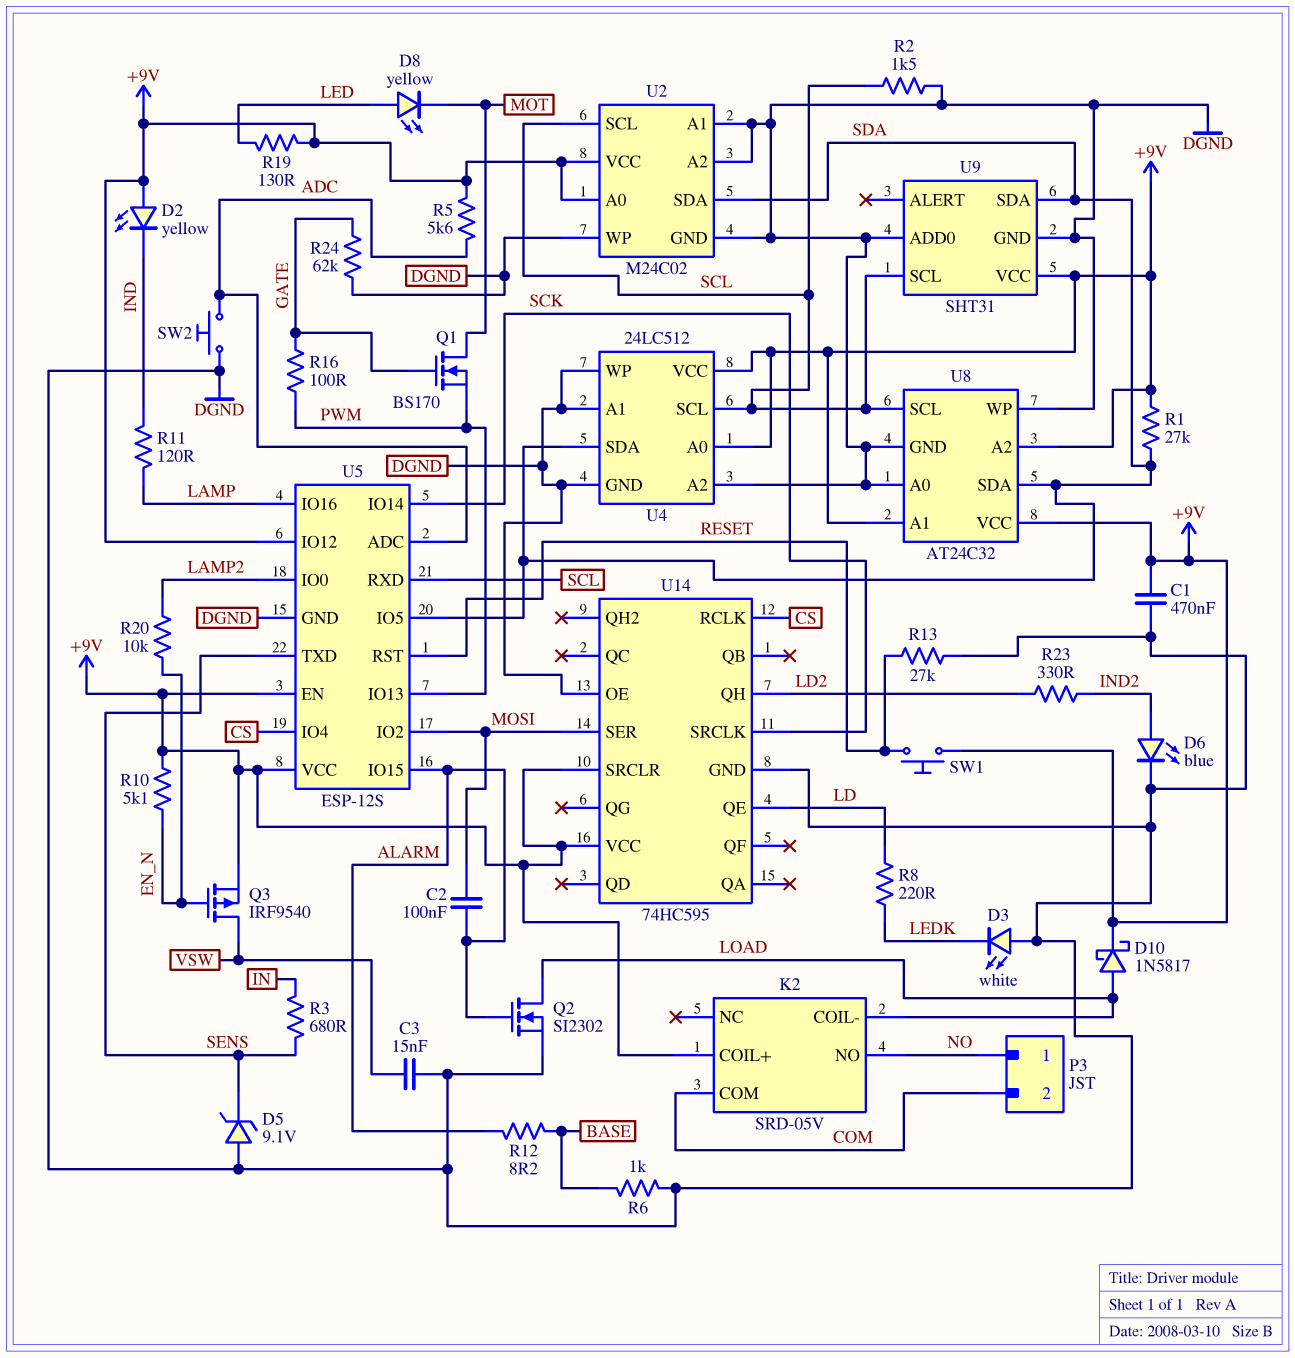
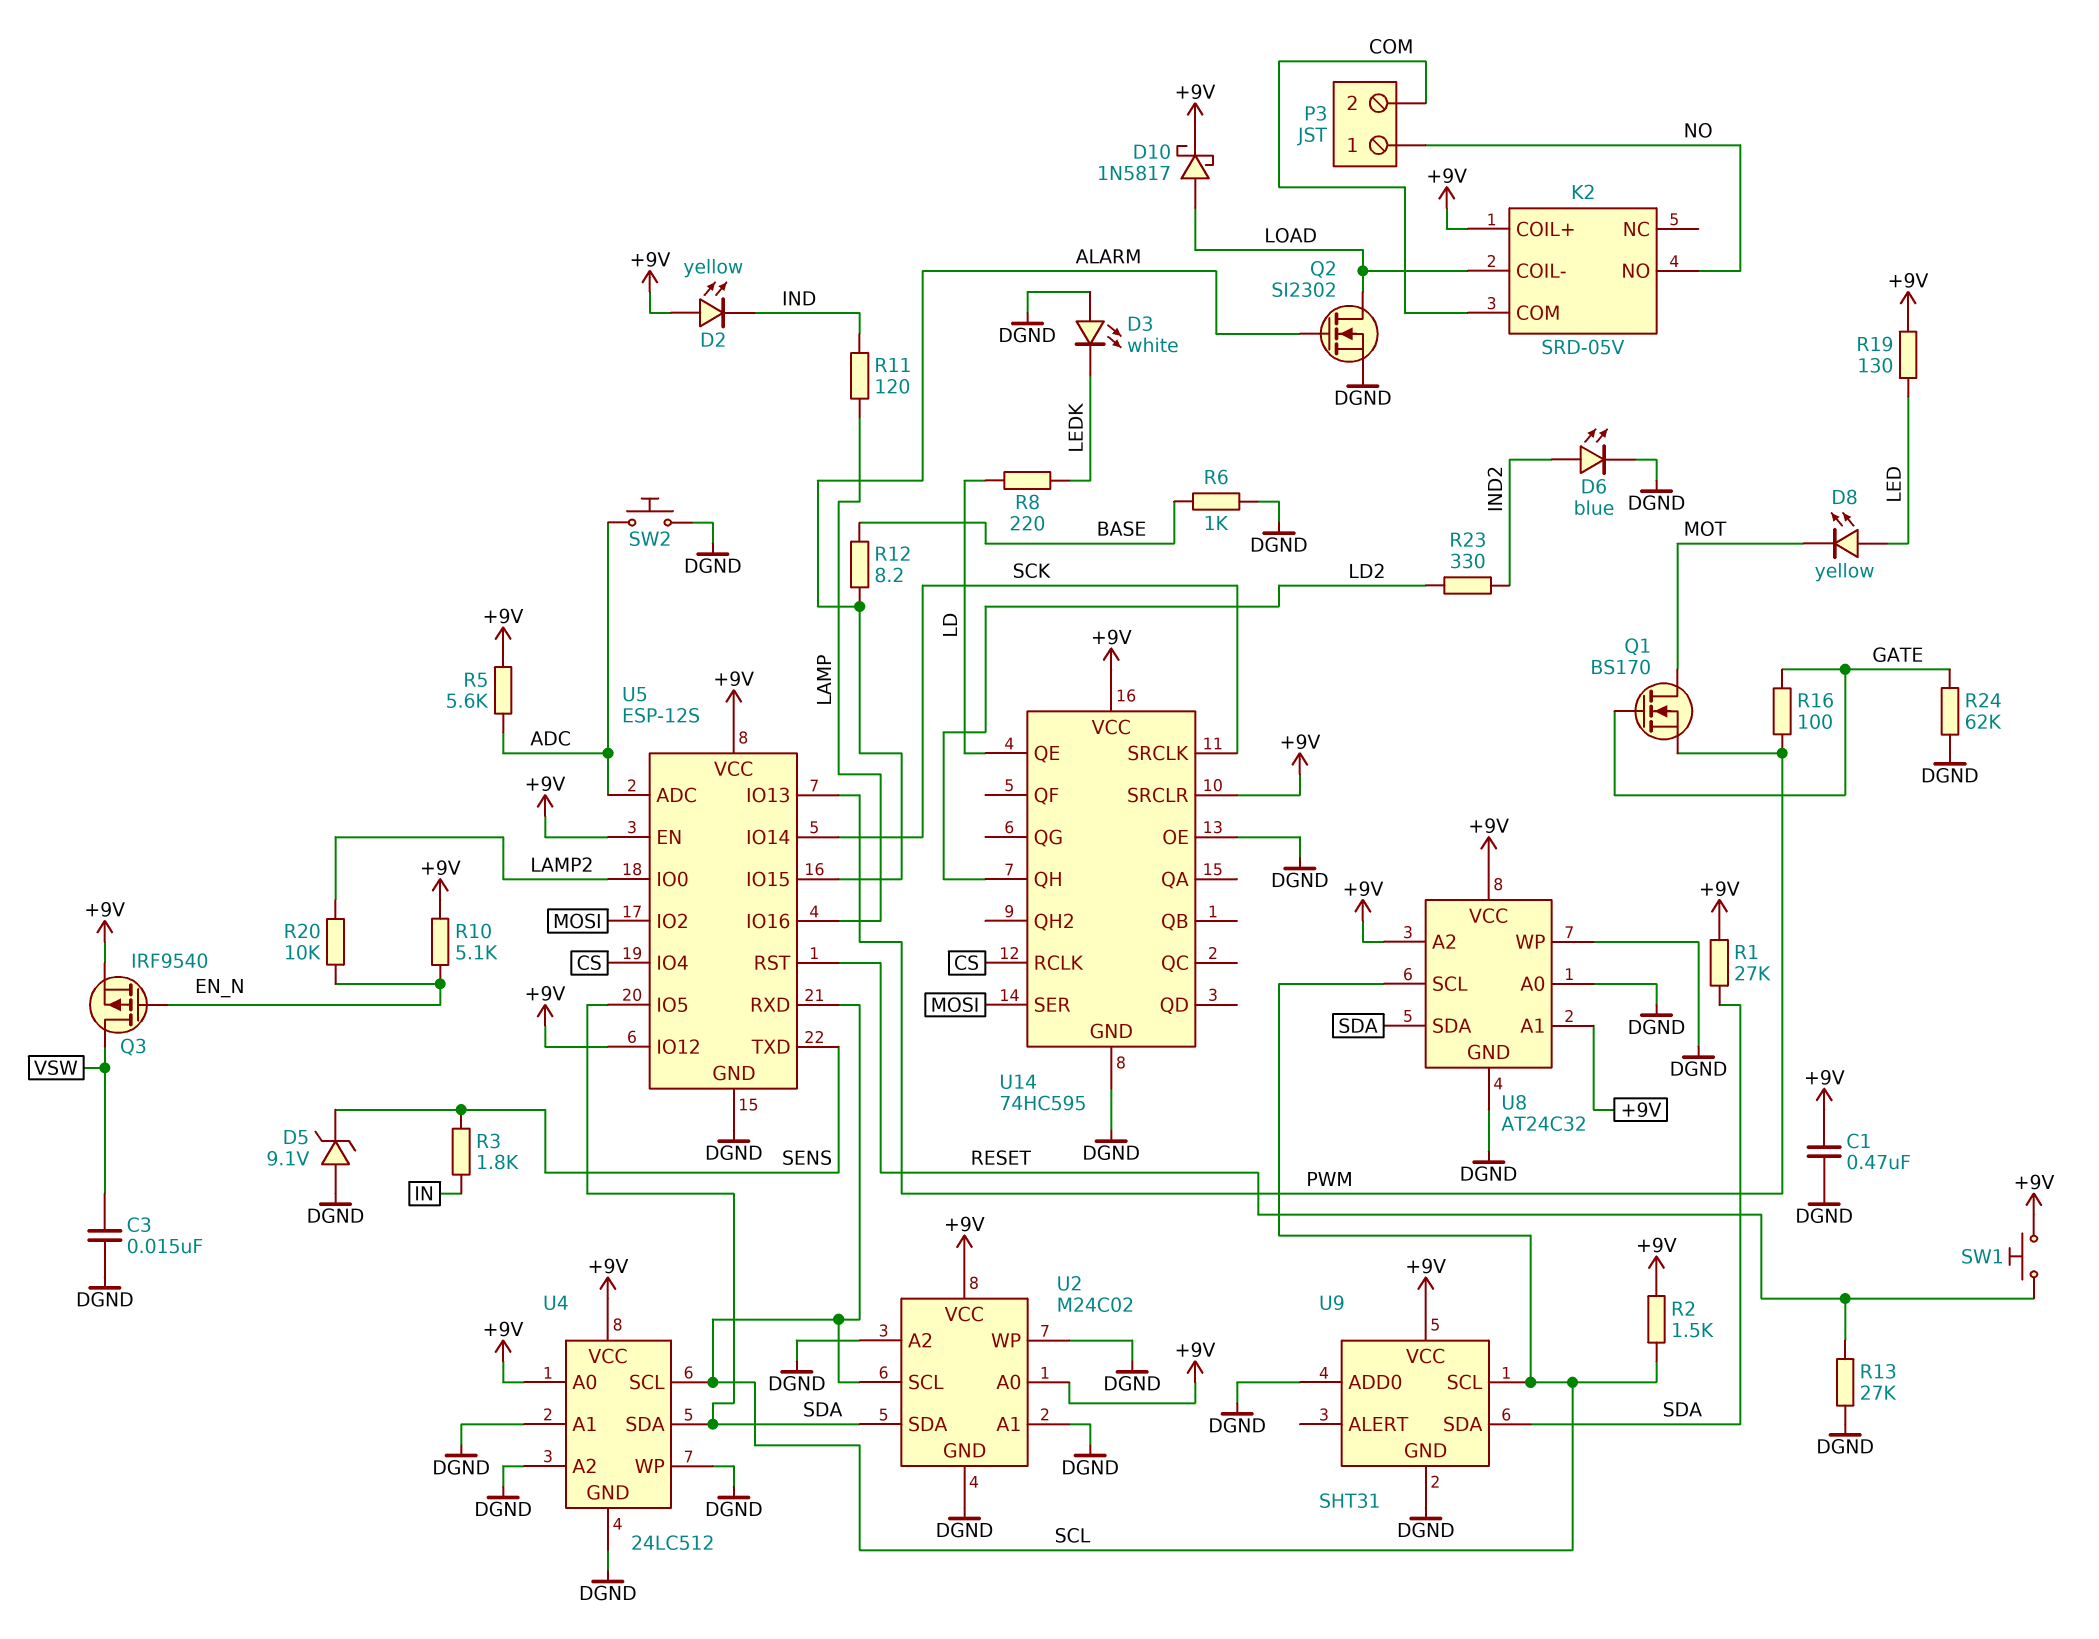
C2: 100nF (ALARM, MOSI) -> none
R2: 1.5k (DGND, SCL) -> 1.5k (+9V, SCL)
R3: 680 (IN, SENS) -> 1.8k (IN, SENS)

